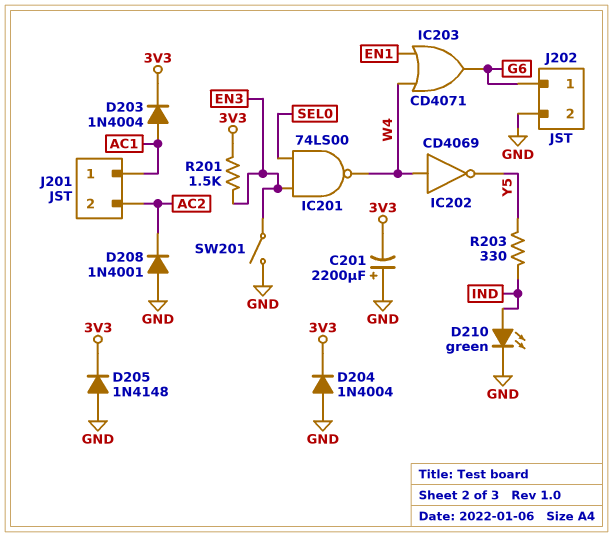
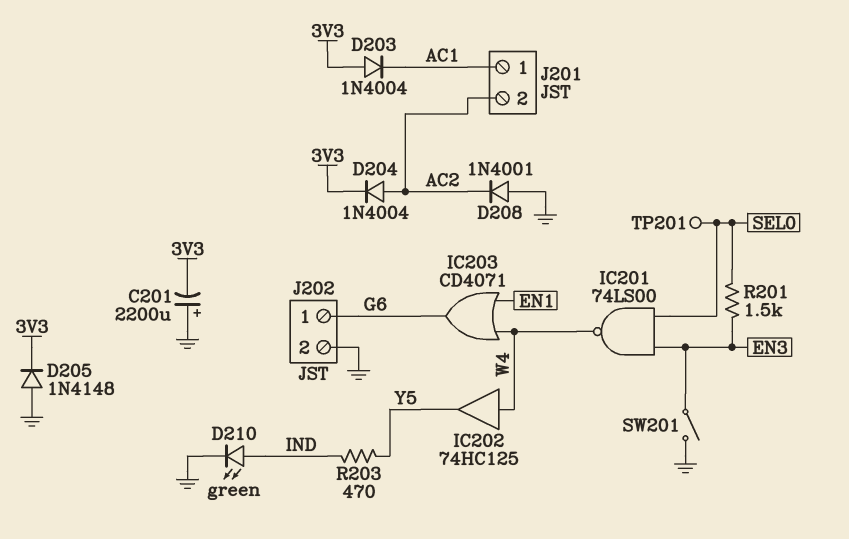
D203: diode 1N4004 (A AC1, K 3V3) -> diode 1N4004 (A 3V3, K AC1)
D204: diode 1N4004 (A GND, K 3V3) -> diode 1N4004 (A AC2, K 3V3)
IC202: NOT CD4069 (in W4, out Y5) -> buffer 74HC125 (in W4, out Y5)
R201: 1.5k (3V3, EN3) -> 1.5k (EN3, SEL0)
R203: 330 (IND, Y5) -> 470 (IND, Y5)
TP201: none -> test point (SEL0)

